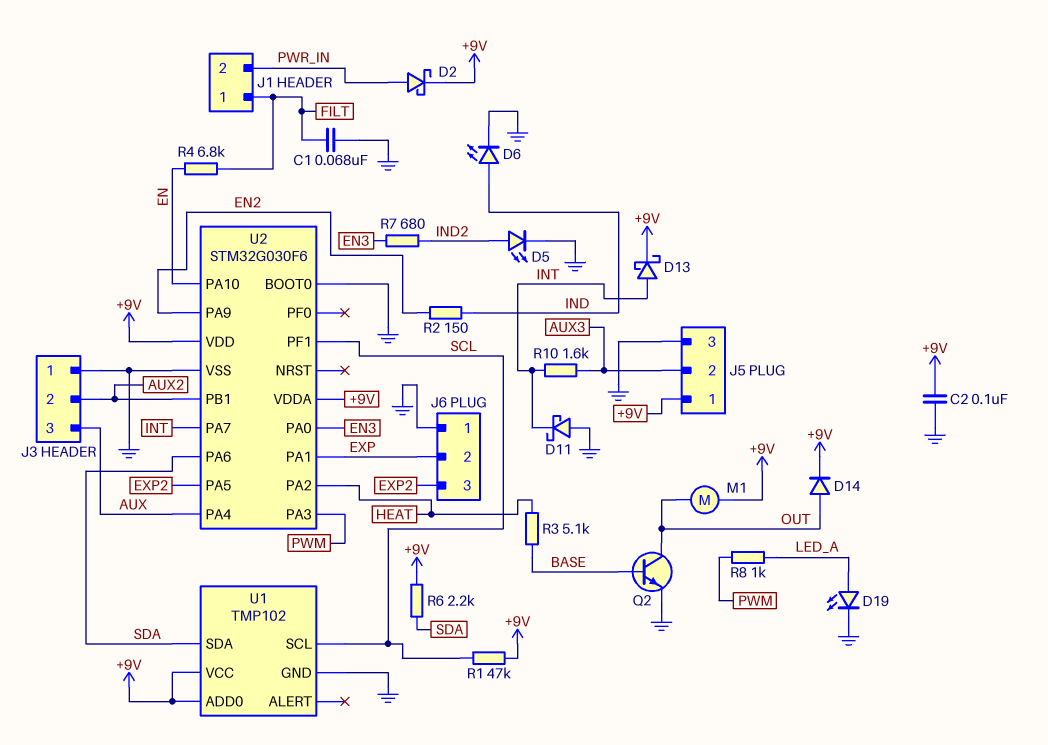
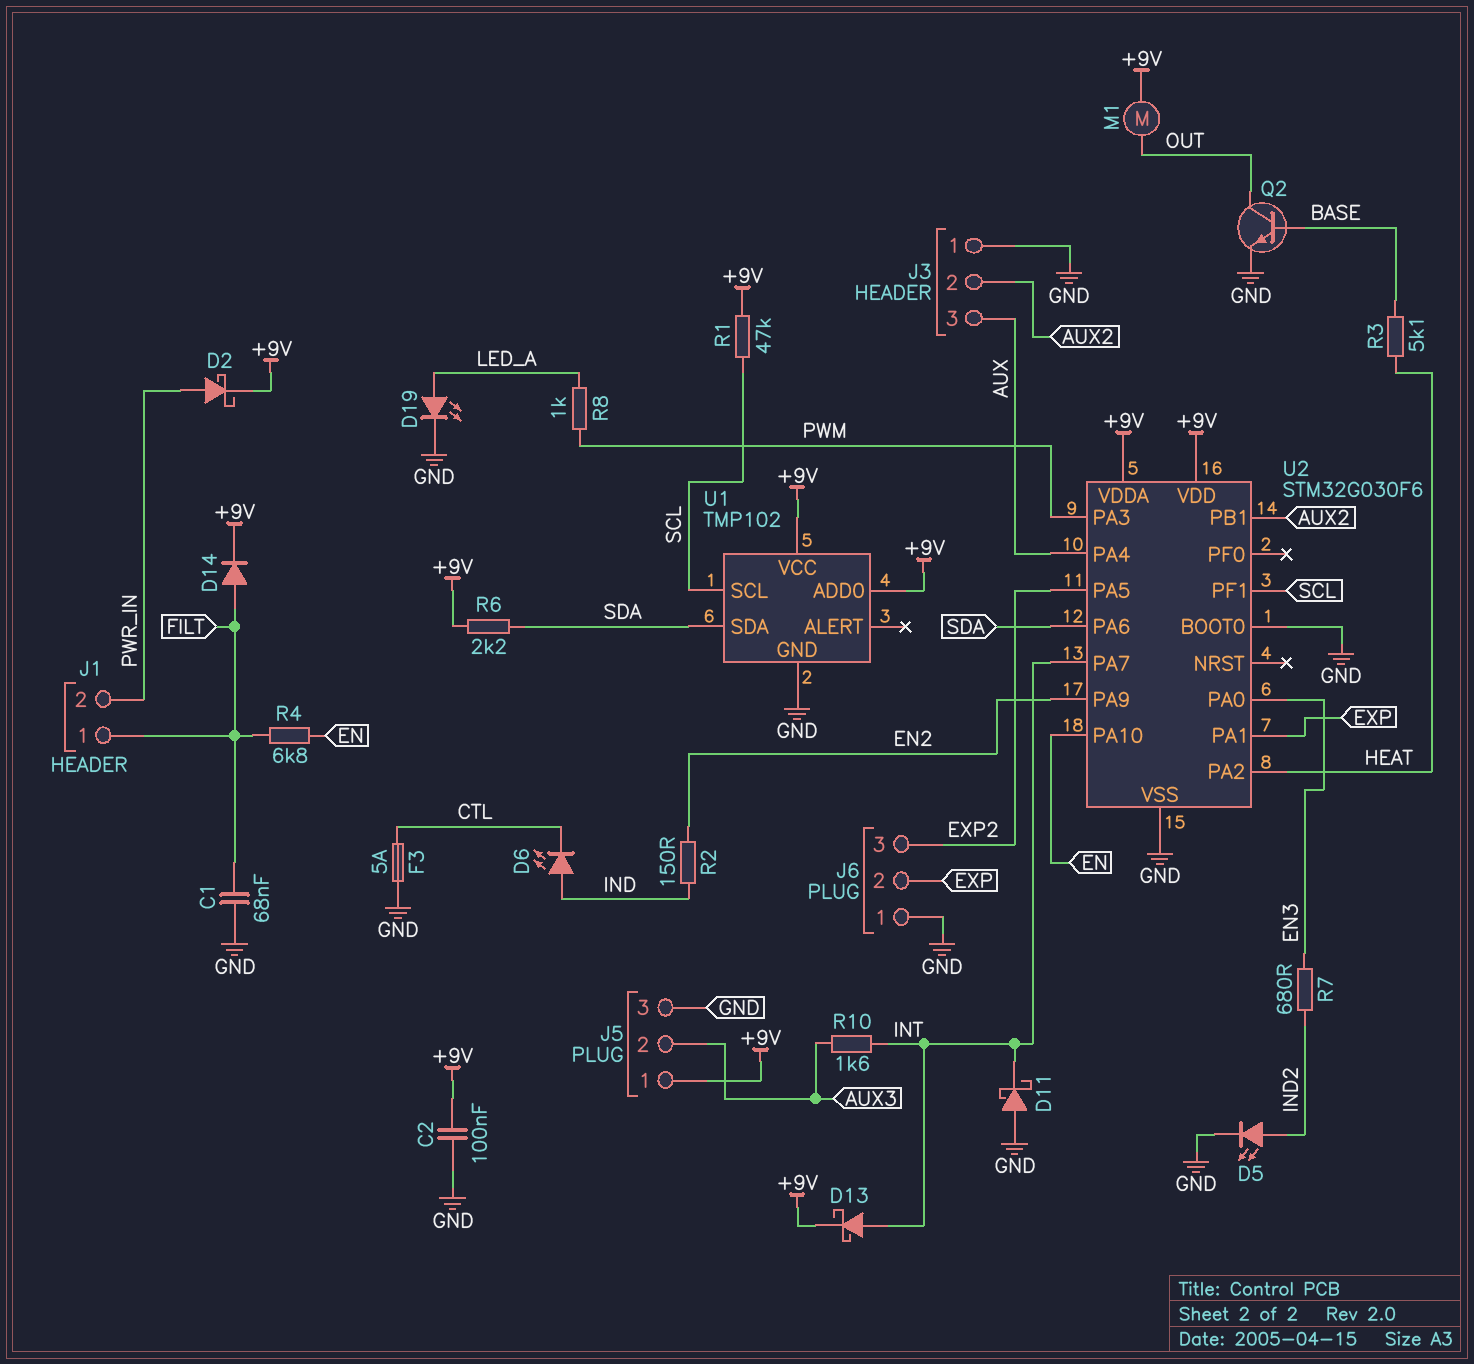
D6: LED (A IND, K GND) -> LED (A IND, K CTL)
D14: diode (A OUT, K +9V) -> diode (A FILT, K +9V)
F3: none -> 5A (CTL, GND)

